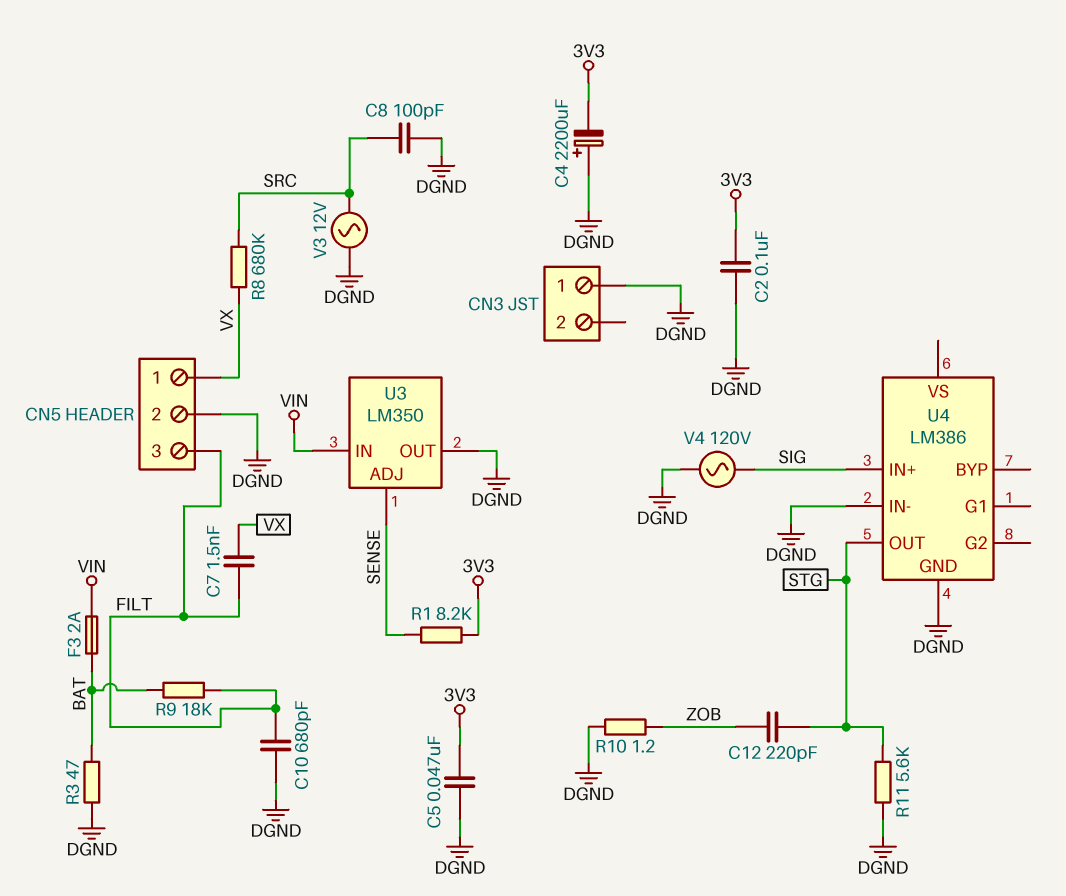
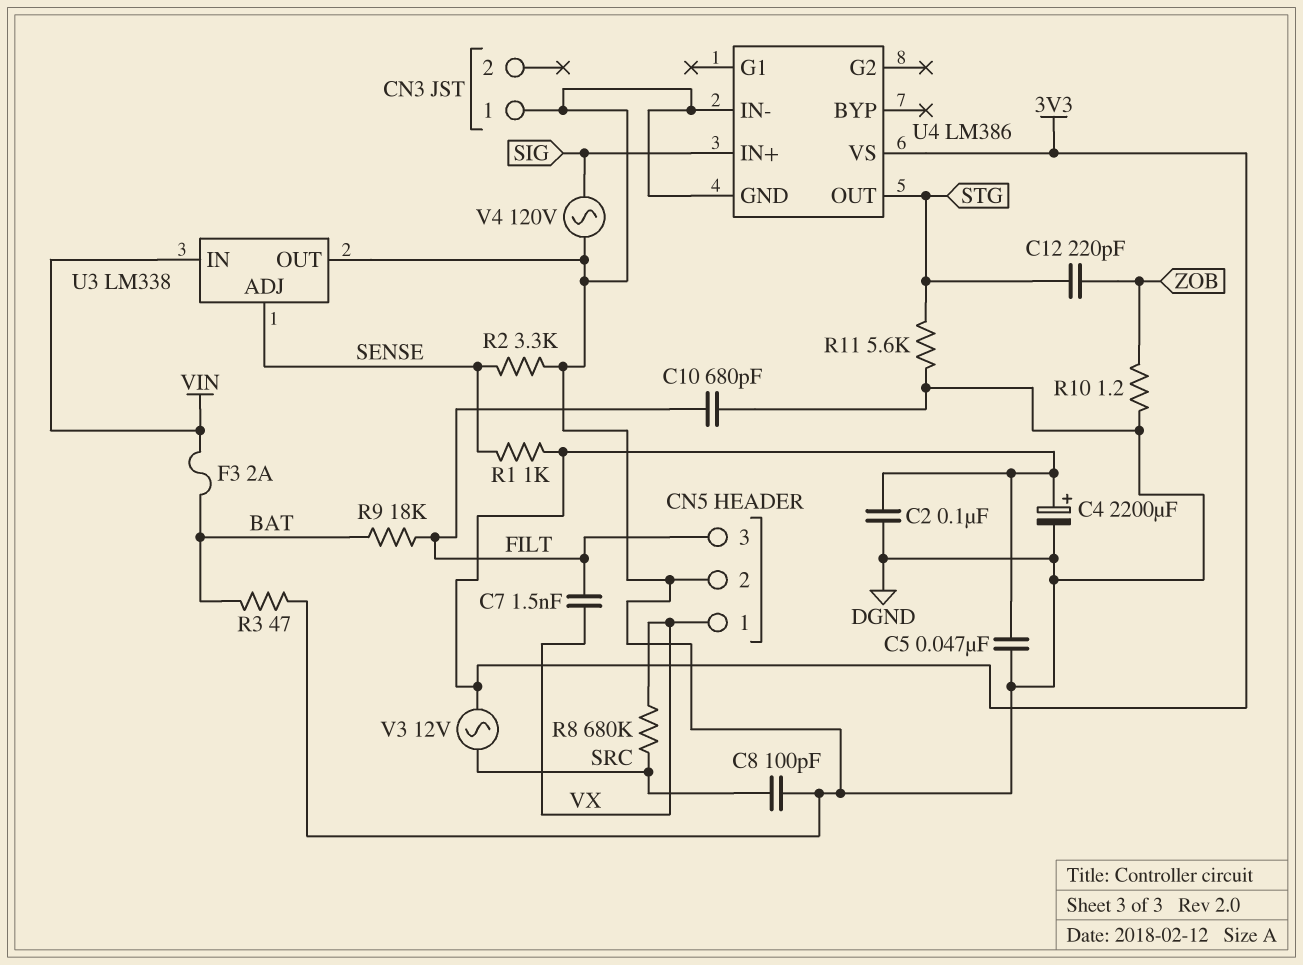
C4: 2200uF (plus DGND, minus 3V3) -> 2200uF (plus 3V3, minus DGND)
R1: 8.2k (3V3, SENSE) -> 1k (3V3, SENSE)
R2: none -> 3.3k (DGND, SENSE)
U3: LM350 -> LM338
U4 pin VS: none -> 3V3
V3: AC 12V (DGND, SRC) -> AC 12V (3V3, SRC)

